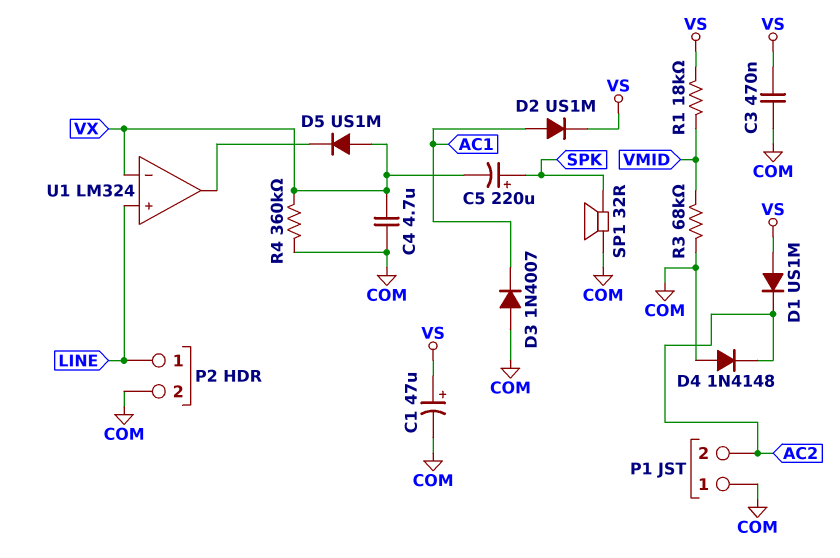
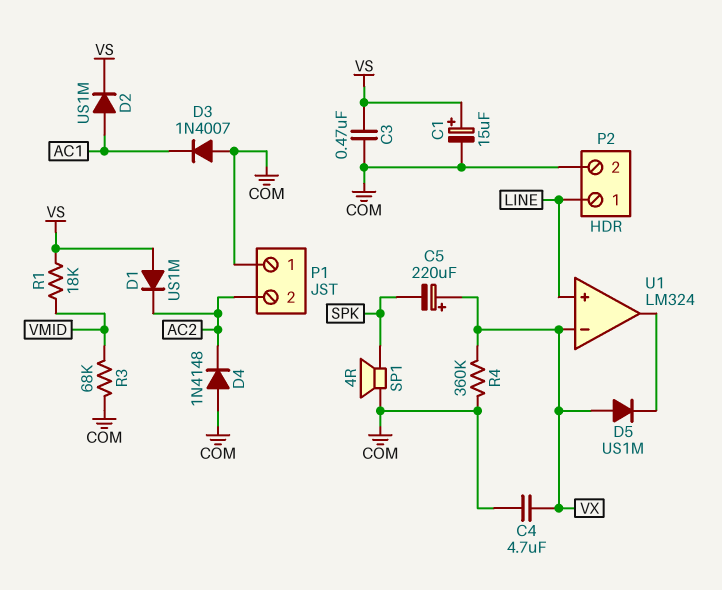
C1: 47uF (plus VS, minus COM) -> 15uF (plus VS, minus COM)
C5: 220uF (plus SPK, minus VX) -> 220uF (plus VX, minus SPK)
SP1: speaker 32R (COM, SPK) -> speaker 4R (COM, SPK)

